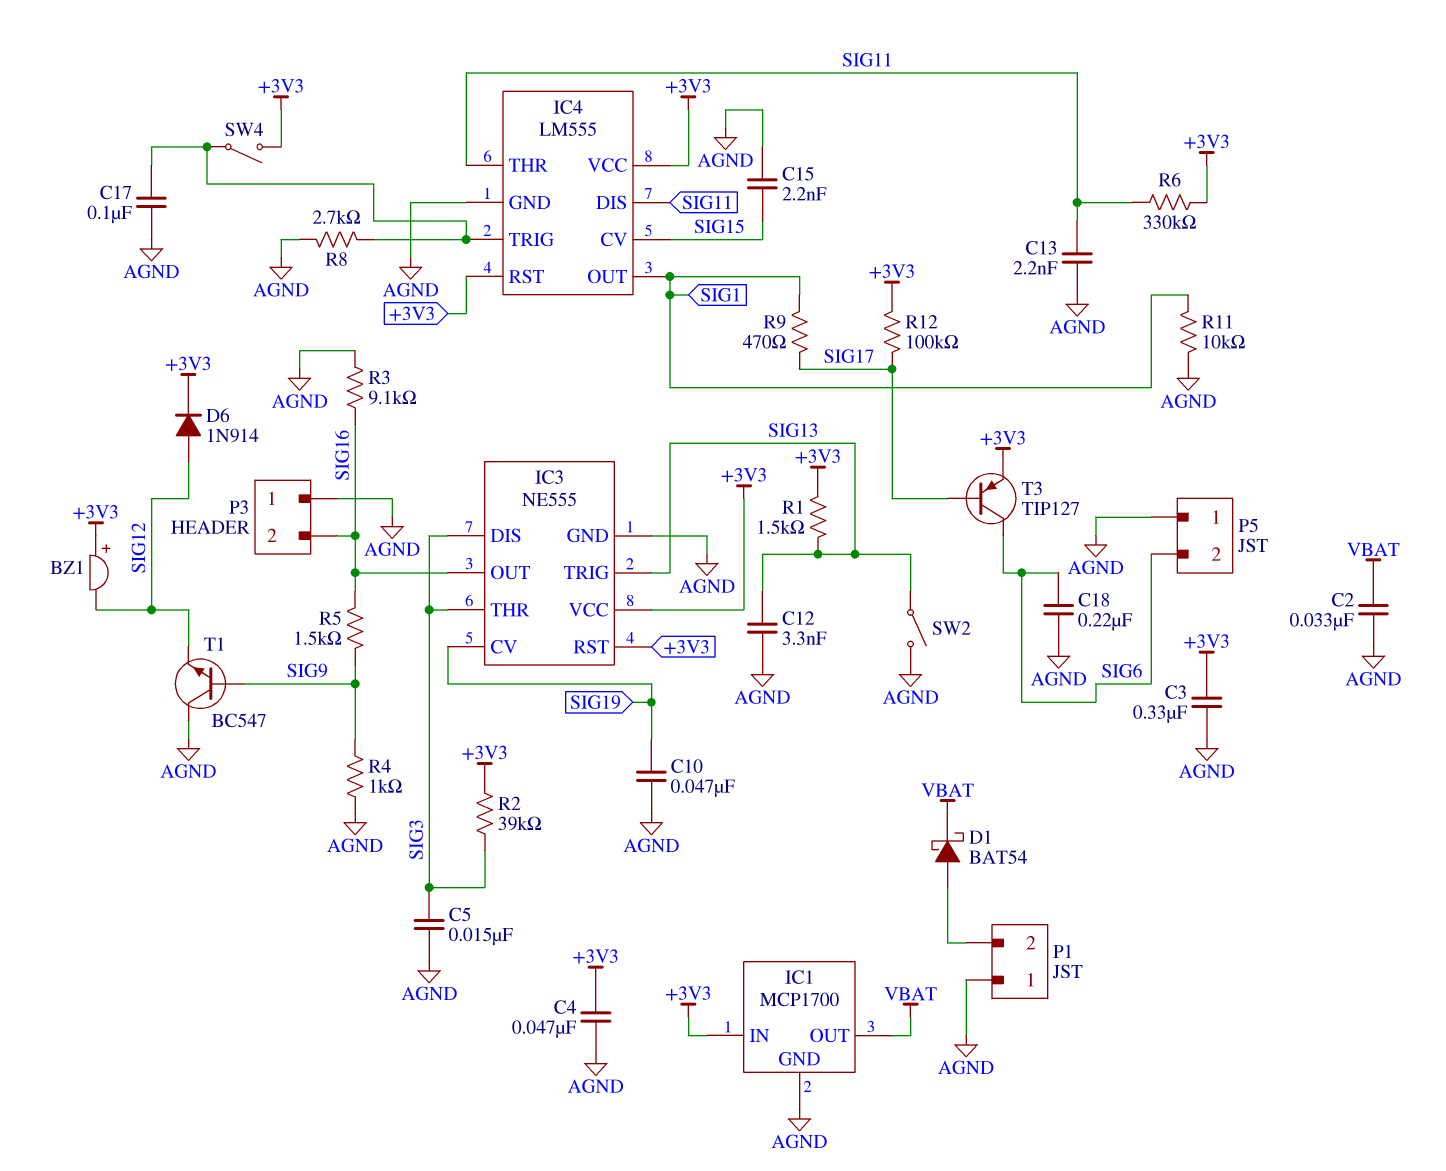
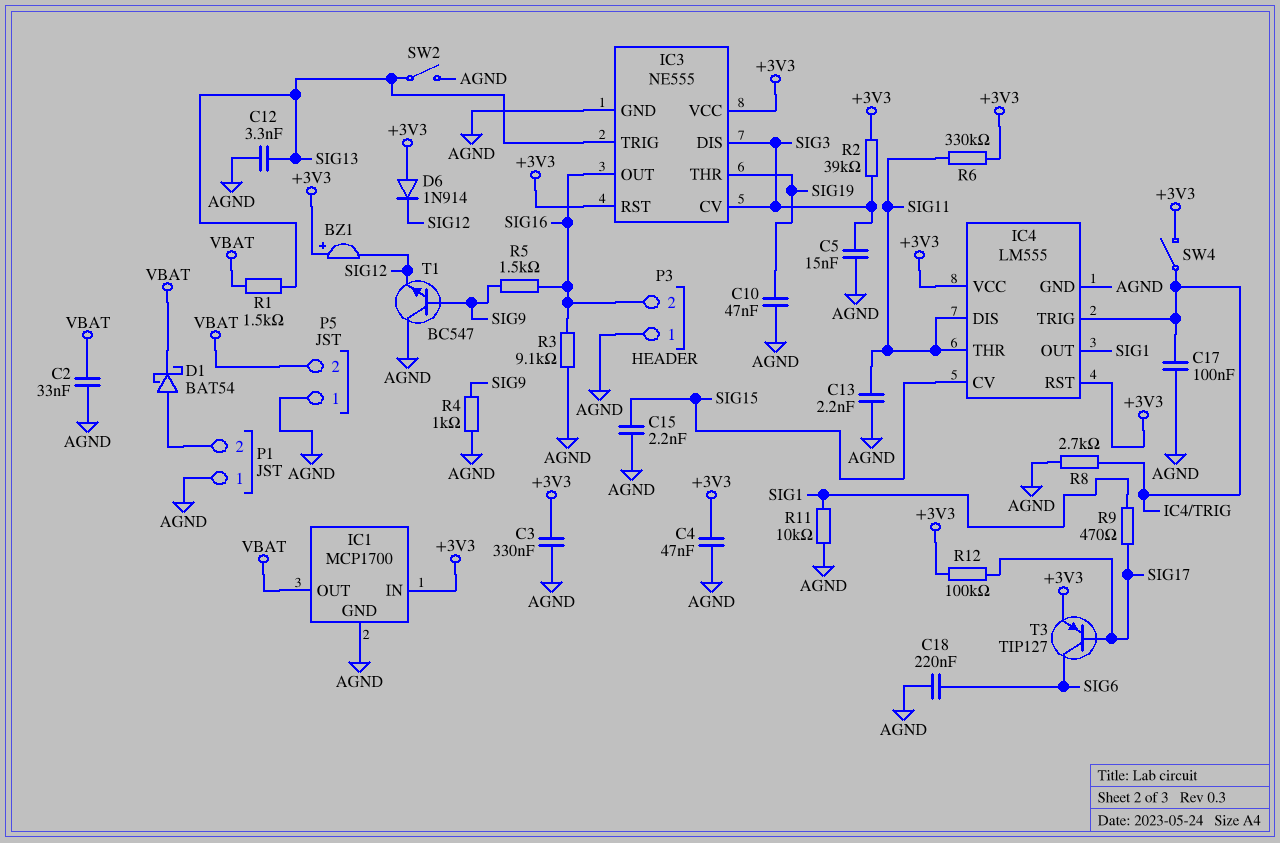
D6: diode 1N914 (A SIG12, K +3V3) -> diode 1N914 (A +3V3, K SIG12)
IC3 pin CV: SIG19 -> SIG3
IC3 pin THR: SIG3 -> SIG19
P5 pin 2: SIG6 -> VBAT
R1: 1.5k (+3V3, SIG13) -> 1.5k (SIG13, VBAT)

